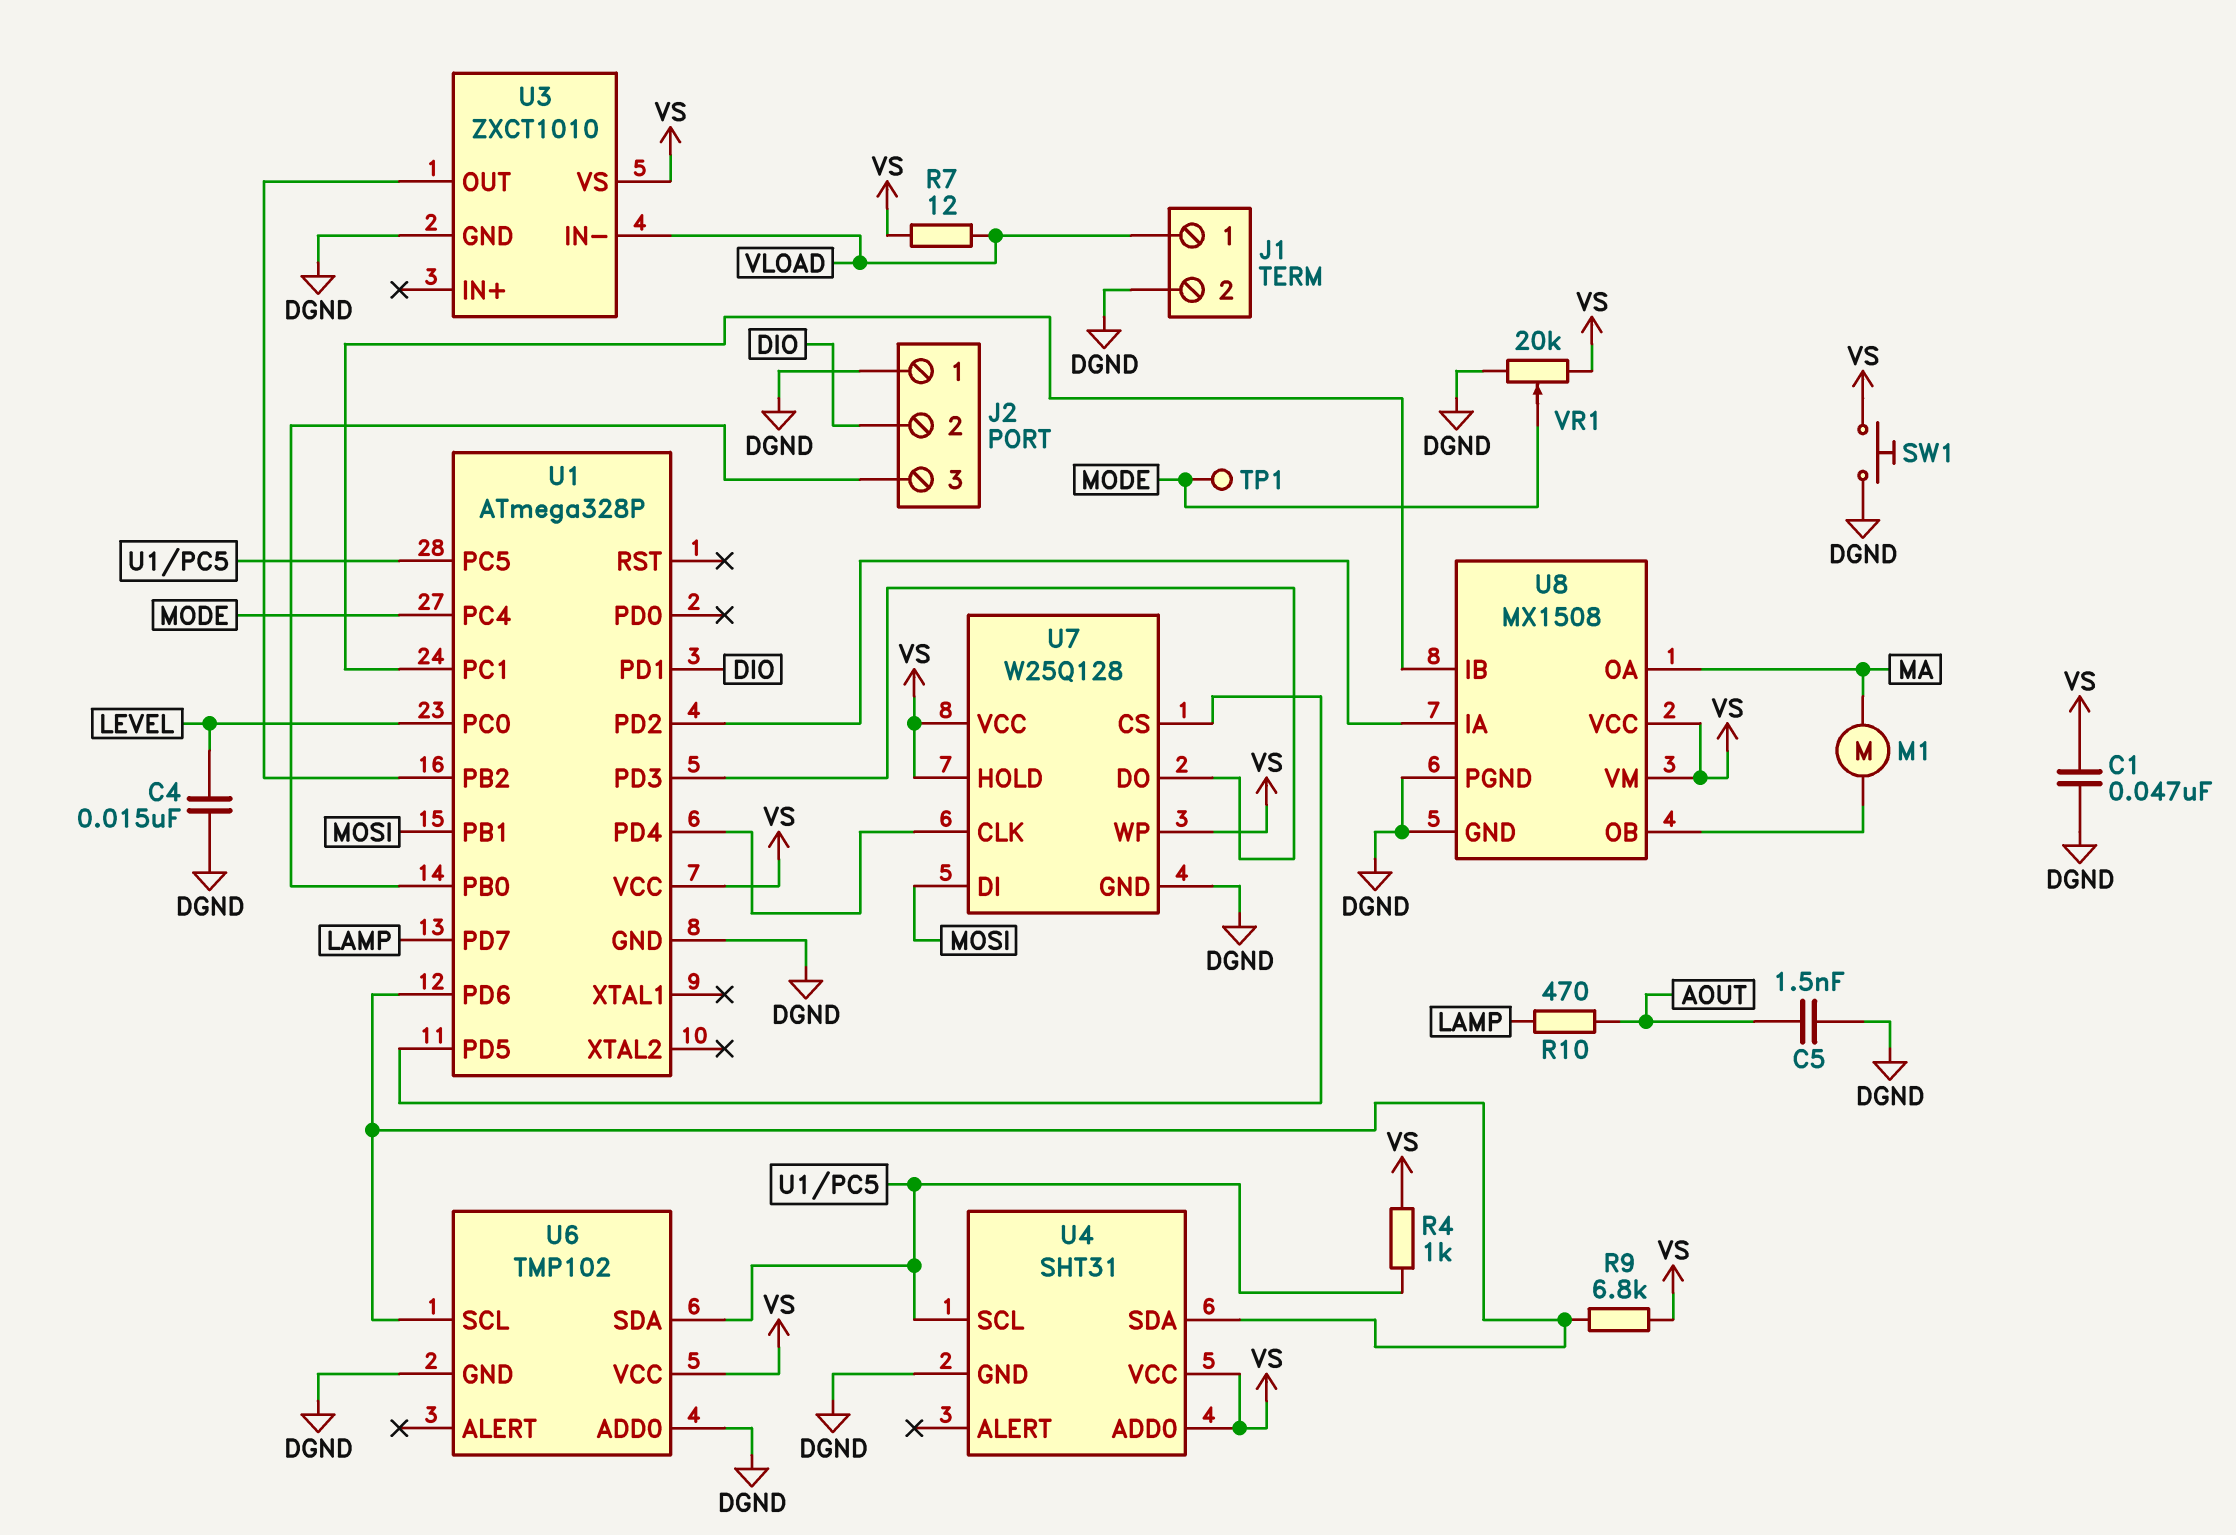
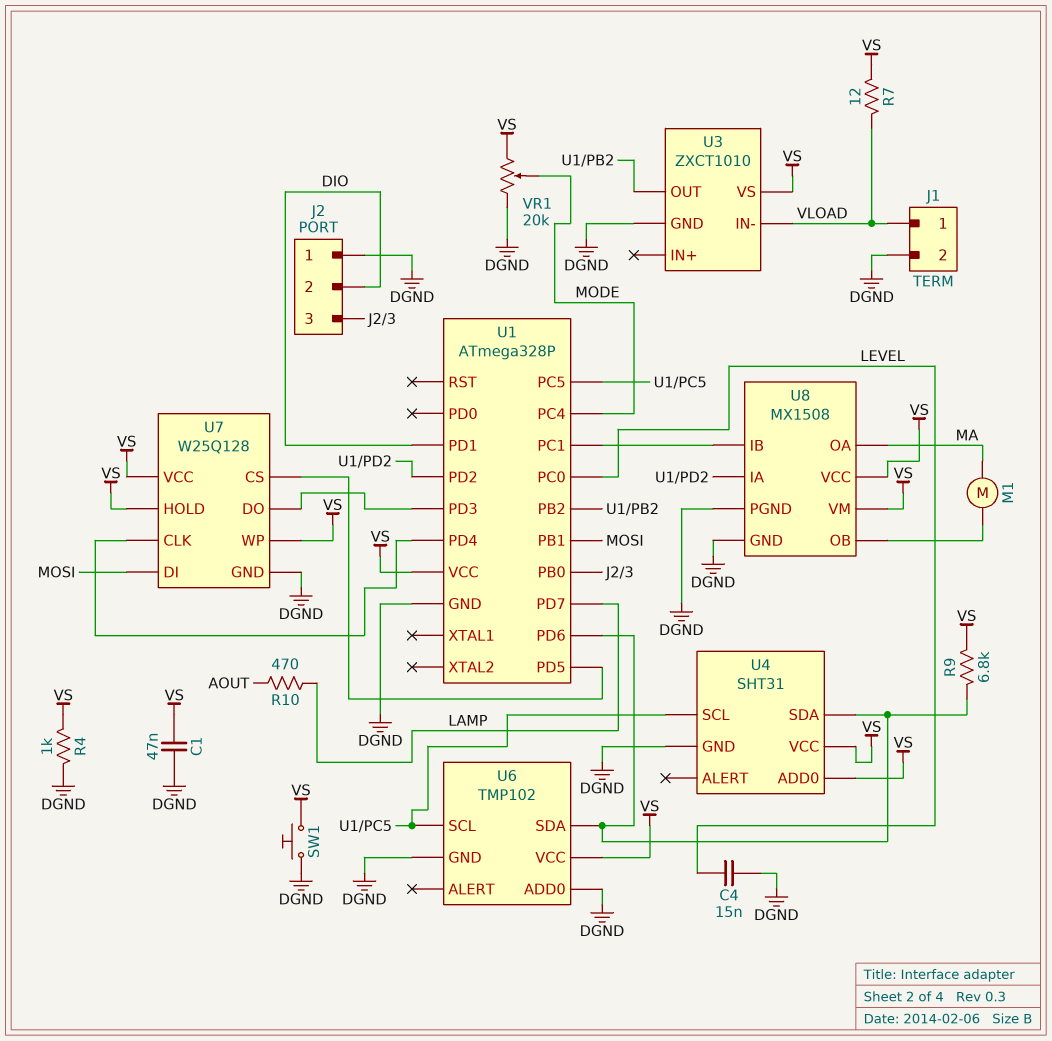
C5: 1.5nF (AOUT, DGND) -> none
R4: 1k (U1/PC5, VS) -> 1k (DGND, VS)
TP1: test point (MODE) -> none
U6 pin SCL: U1/PD6 -> U1/PC5
U6 pin SDA: U1/PC5 -> U1/PD6

